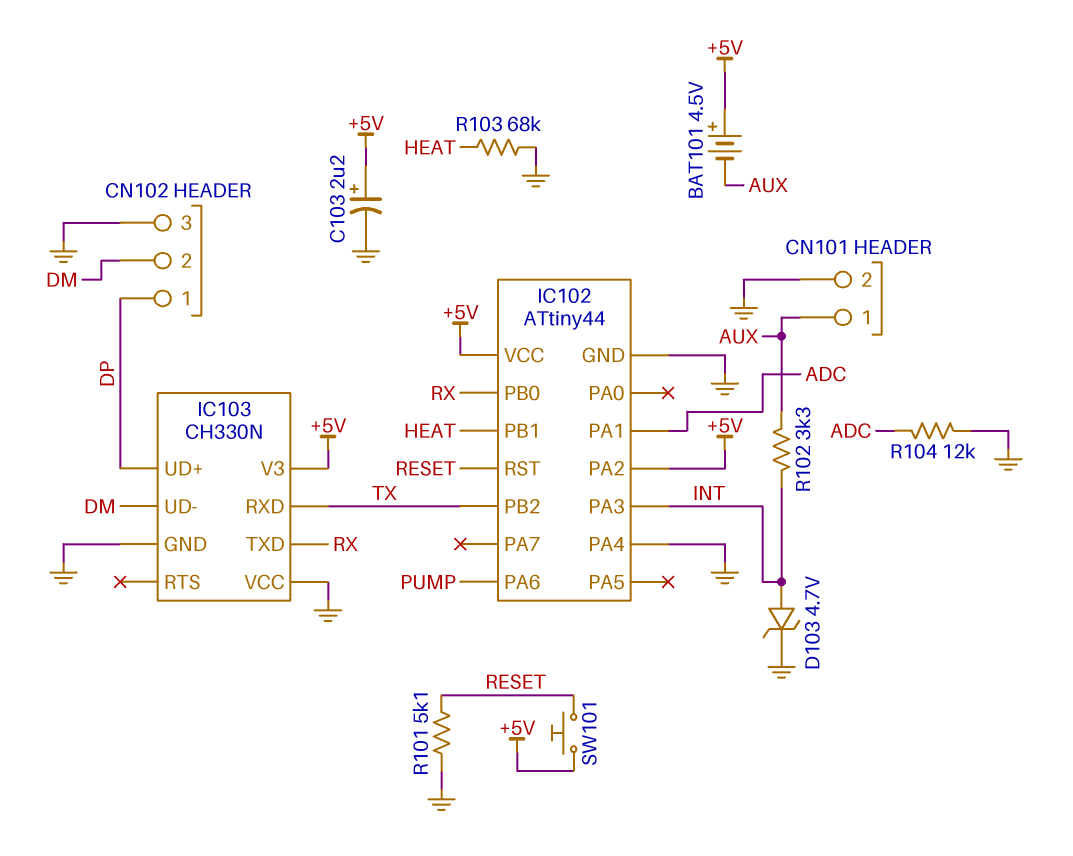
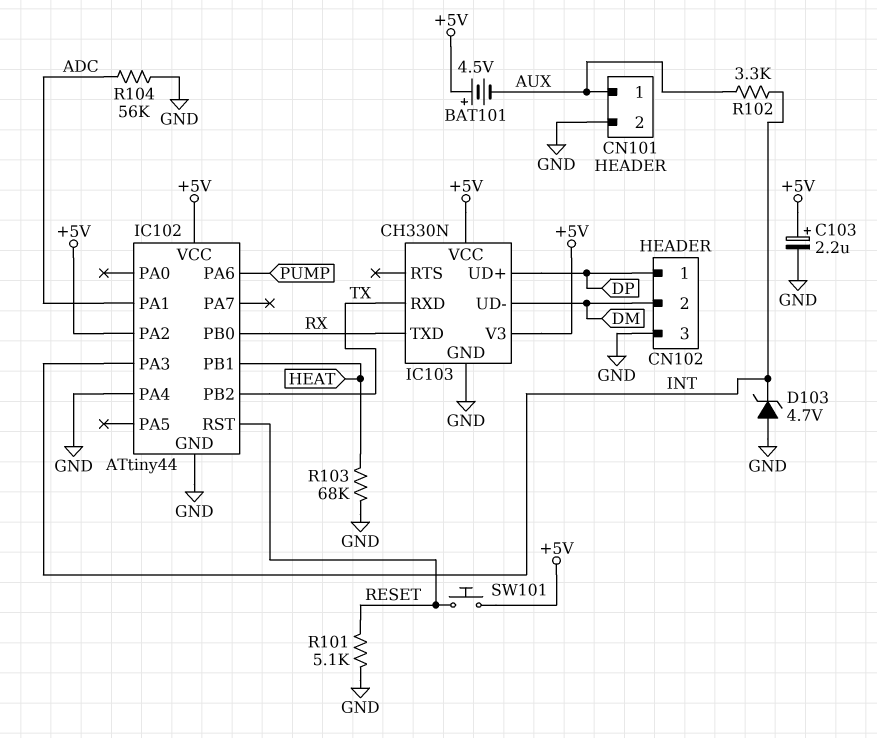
D103: zener 4.7V (A INT, K GND) -> zener 4.7V (A GND, K INT)
IC103 pin VCC: GND -> +5V
R104: 12k (ADC, GND) -> 56k (ADC, GND)

